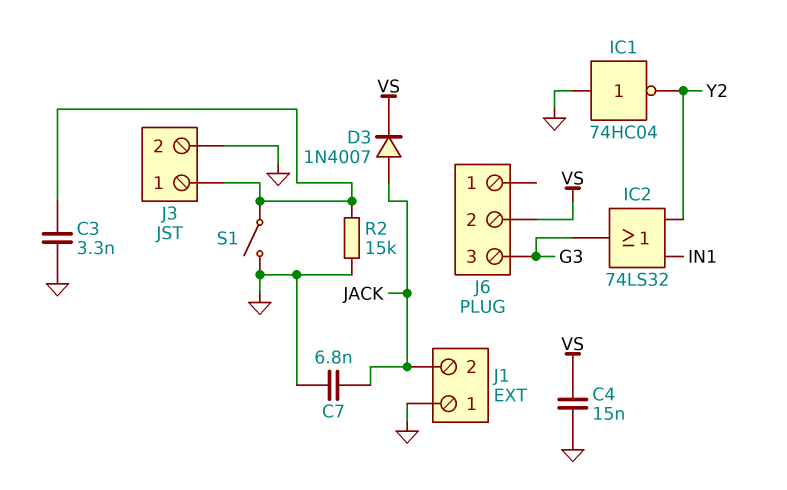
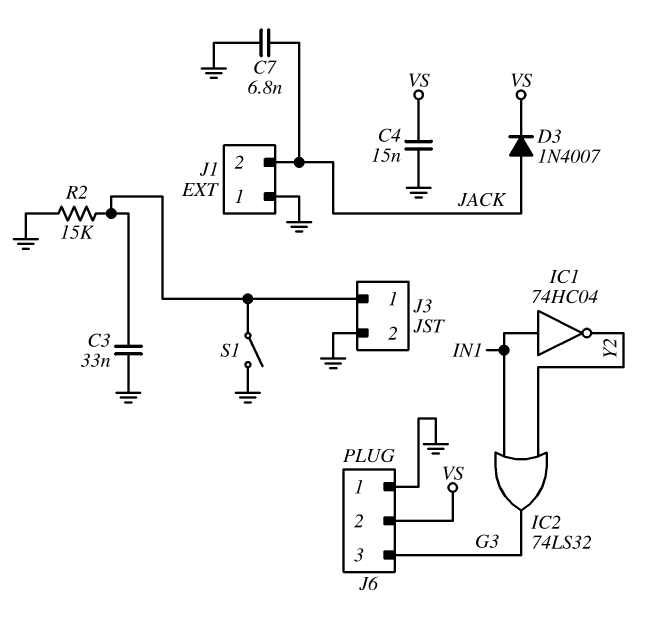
C3: 3.3nF (GND, J3/1) -> 33nF (GND, J3/1)
IC1: NOT 74HC04 (in GND, out Y2) -> NOT 74HC04 (in IN1, out Y2)
J6 pin 1: none -> GND

